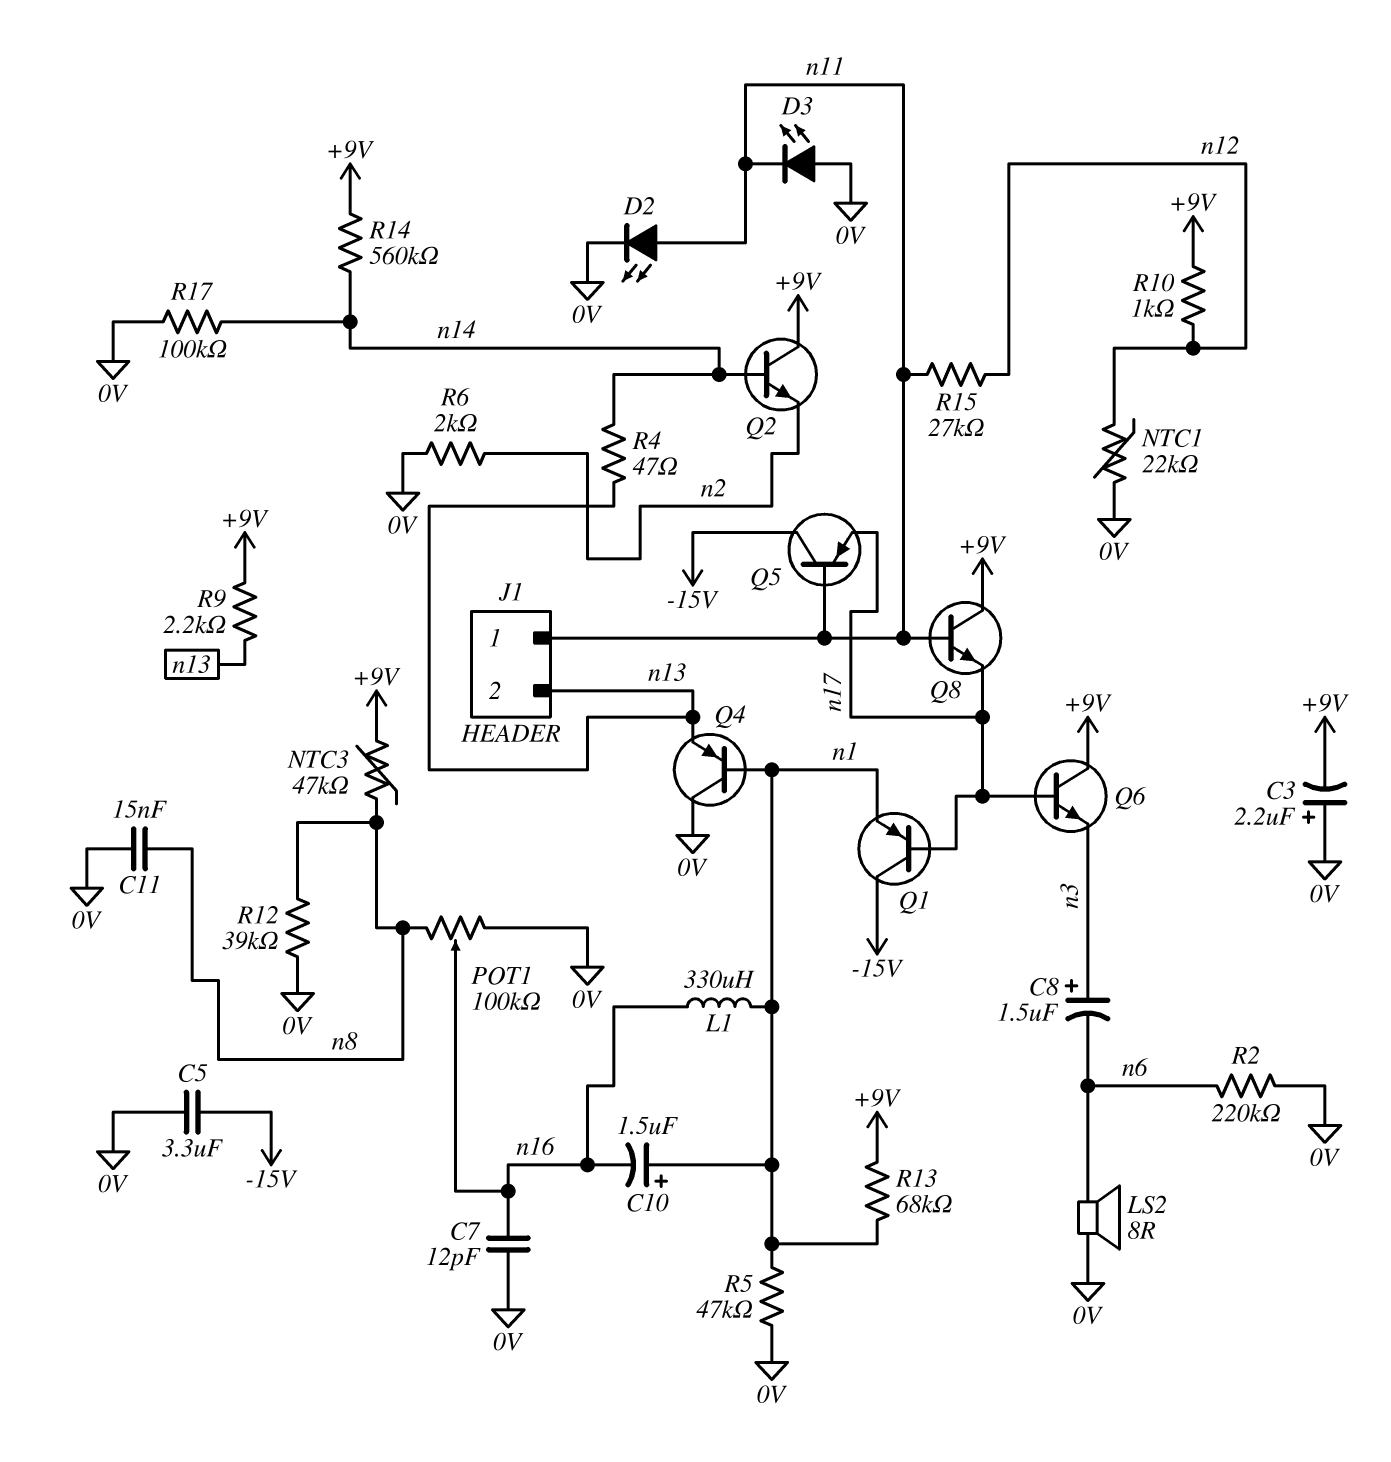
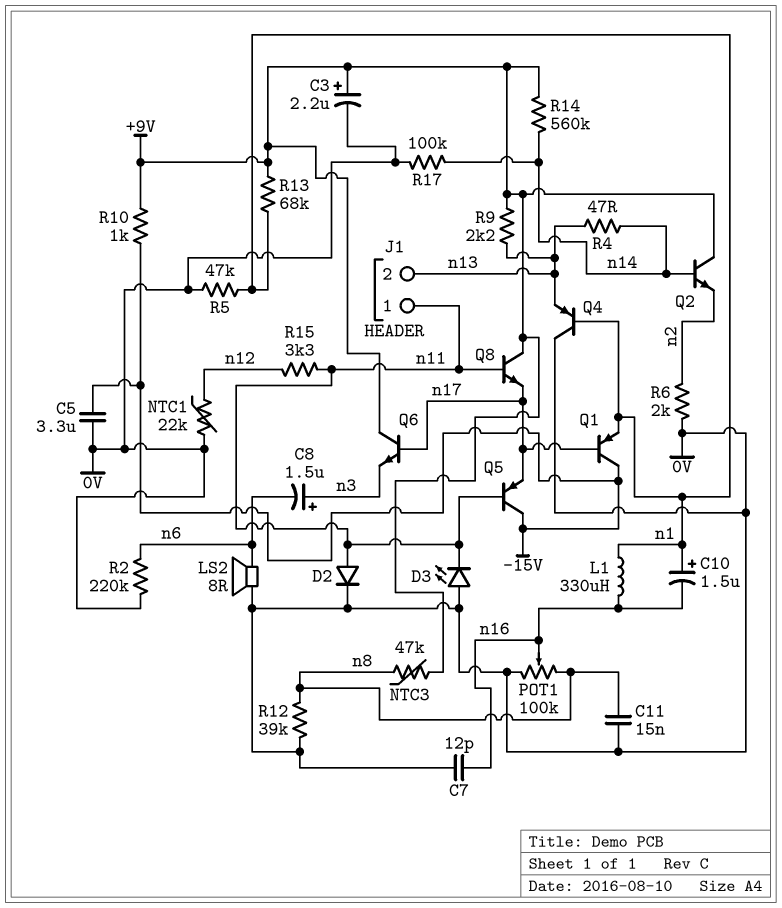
C3: 2.2uF (plus 0V, minus +9V) -> 2.2uF (plus +9V, minus 0V)
D2: LED (A n11, K 0V) -> diode (A n11, K 0V)
R10: 1k (+9V, n12) -> 1k (+9V, -15V)
R15: 27k (n11, n12) -> 3.3k (n11, n12)

